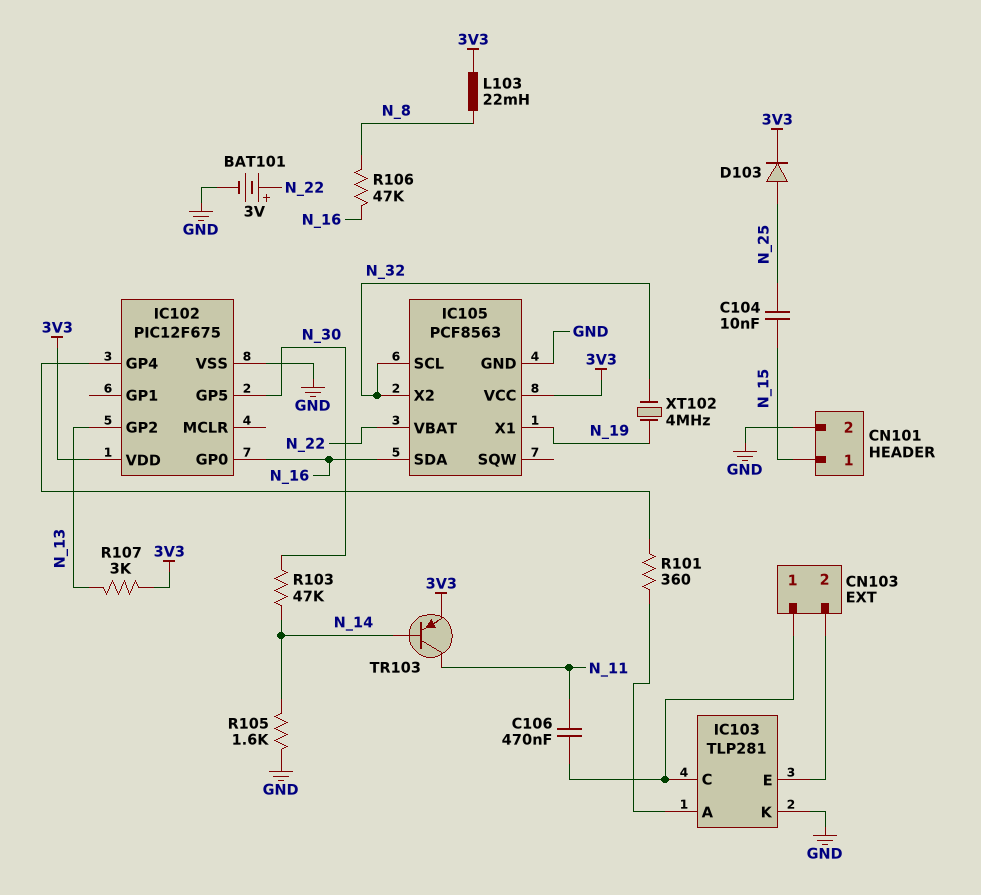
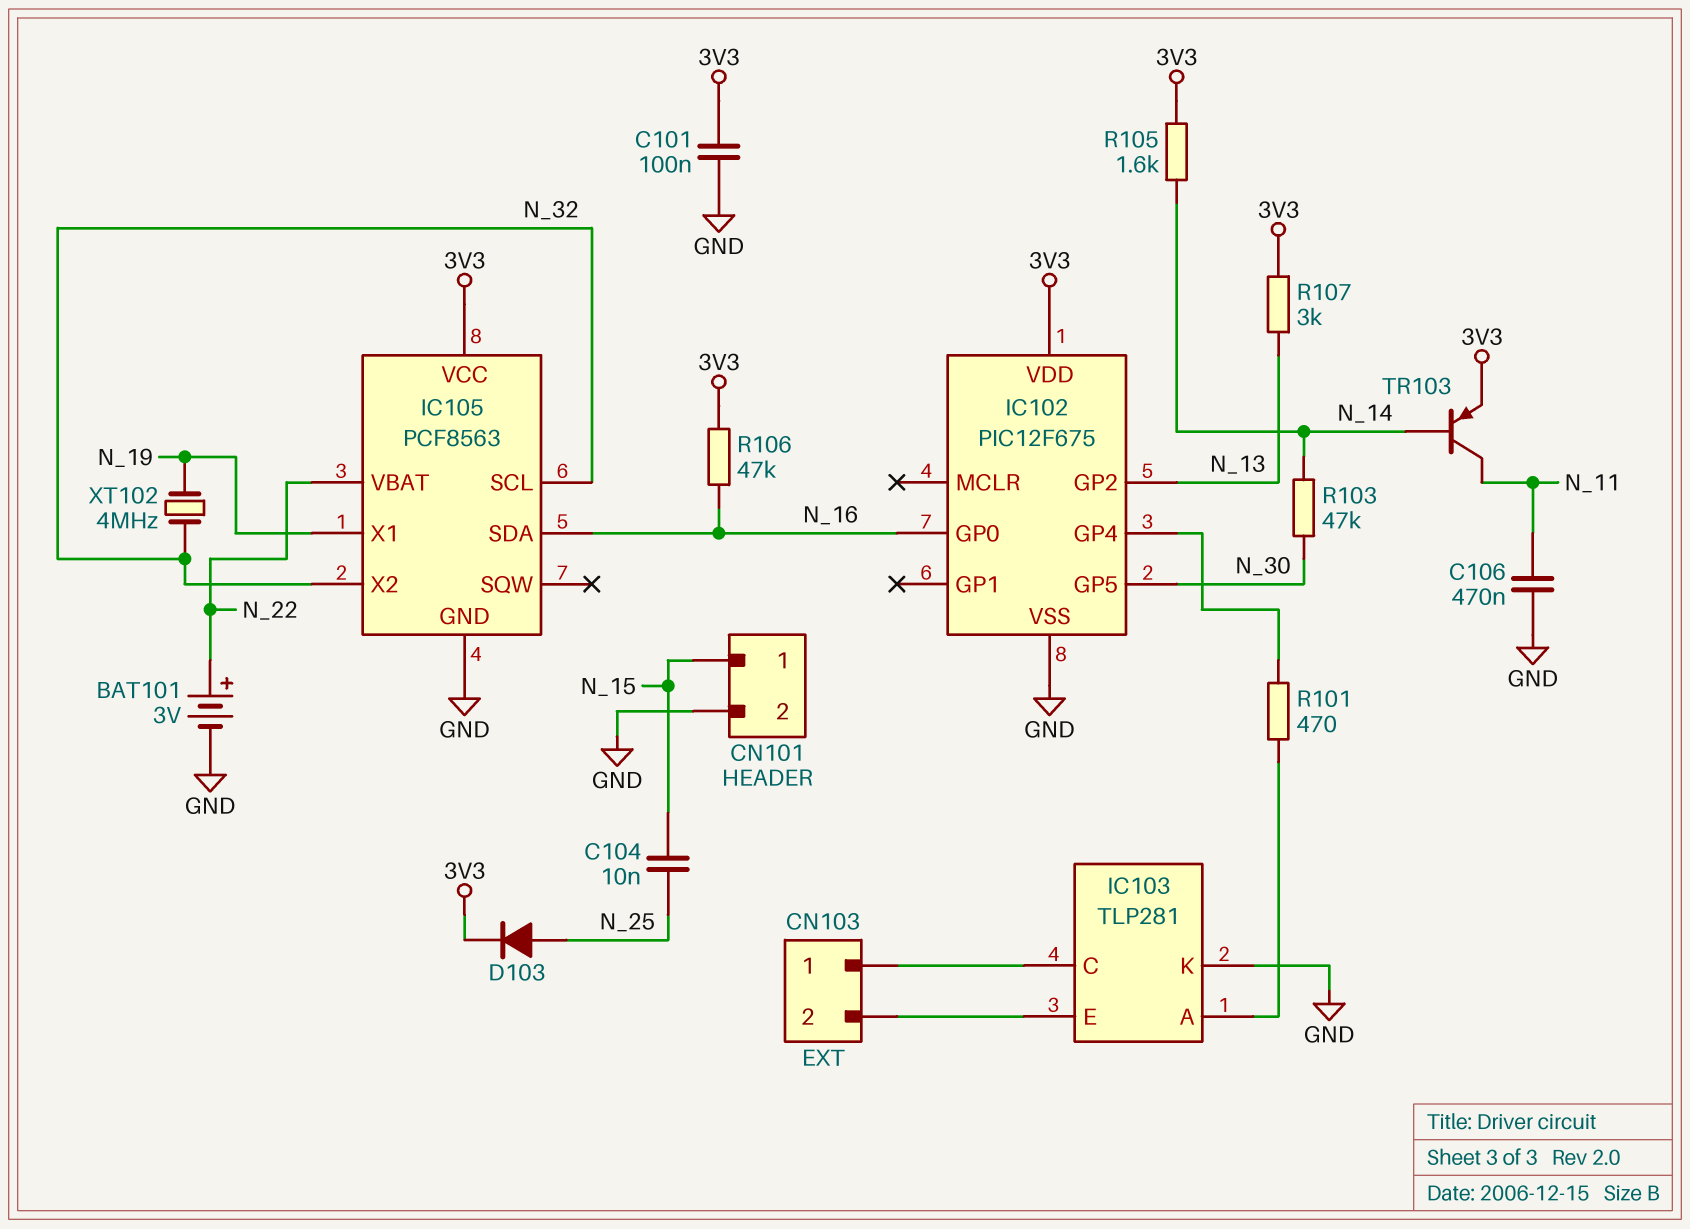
C101: none -> 100nF (3V3, GND)
C106: 470nF (CN103/1, N_11) -> 470nF (GND, N_11)
L103: 22mH (3V3, N_8) -> none
R101: 360 (IC102/GP4, IC103/A) -> 470 (IC102/GP4, IC103/A)
R105: 1.6k (GND, N_14) -> 1.6k (3V3, N_14)
R106: 47k (N_8, N_16) -> 47k (3V3, N_16)

